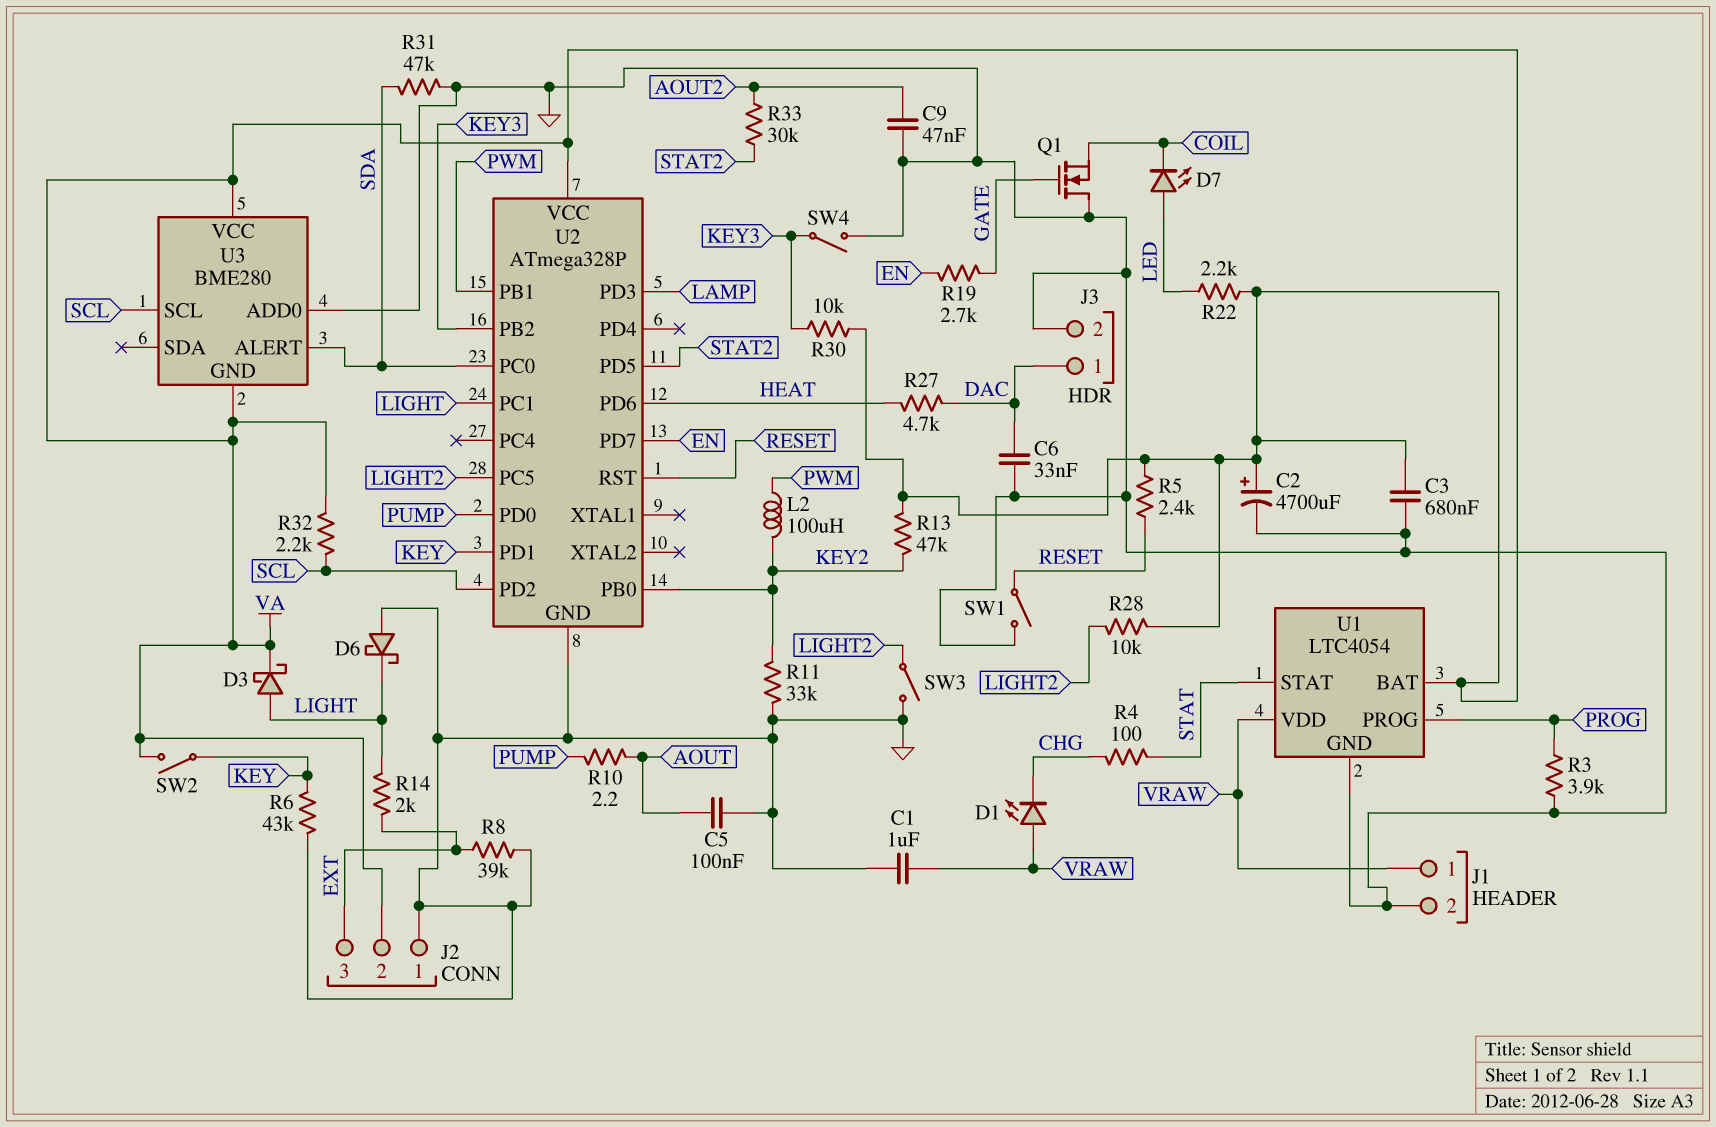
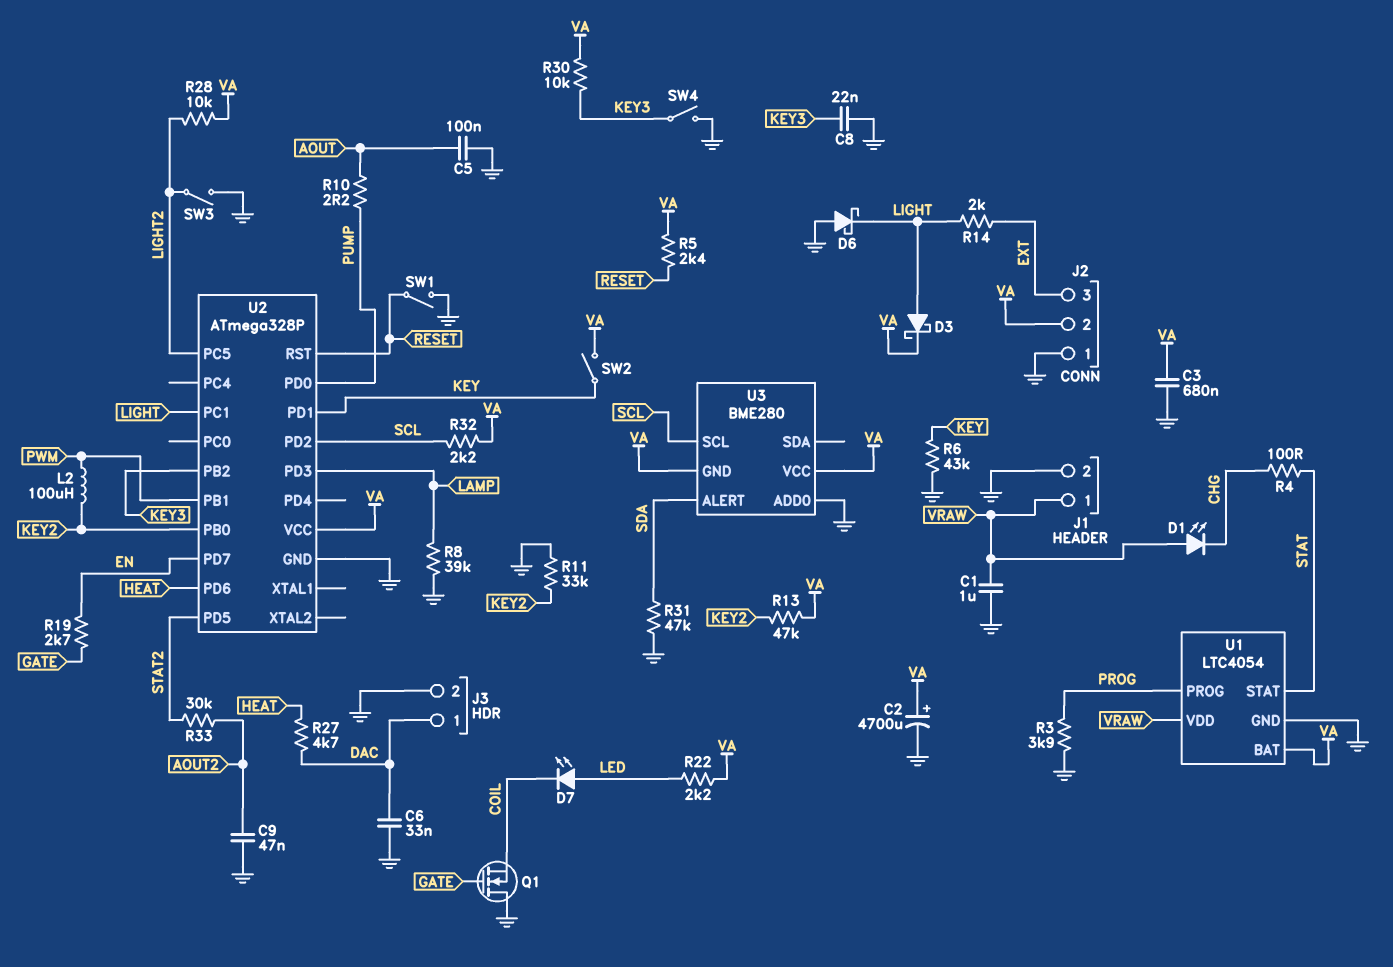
C8: none -> 22nF (GND, KEY3)
R8: 39k (EXT, GND) -> 39k (GND, LAMP)
U2 pin PC0: SDA -> none

